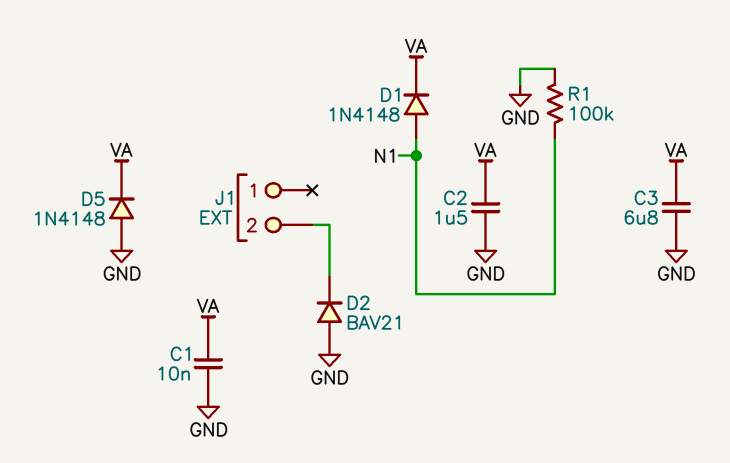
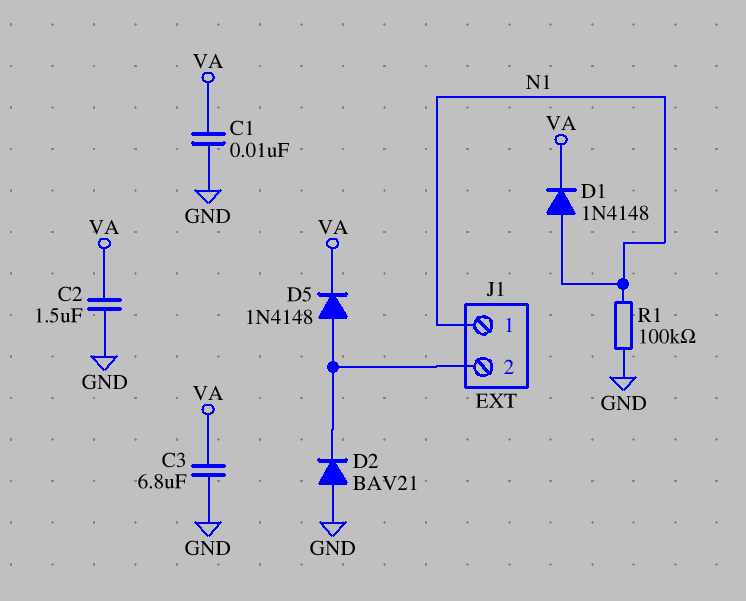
D5: diode 1N4148 (A GND, K VA) -> diode 1N4148 (A J1/2, K VA)
J1 pin 1: none -> N1

